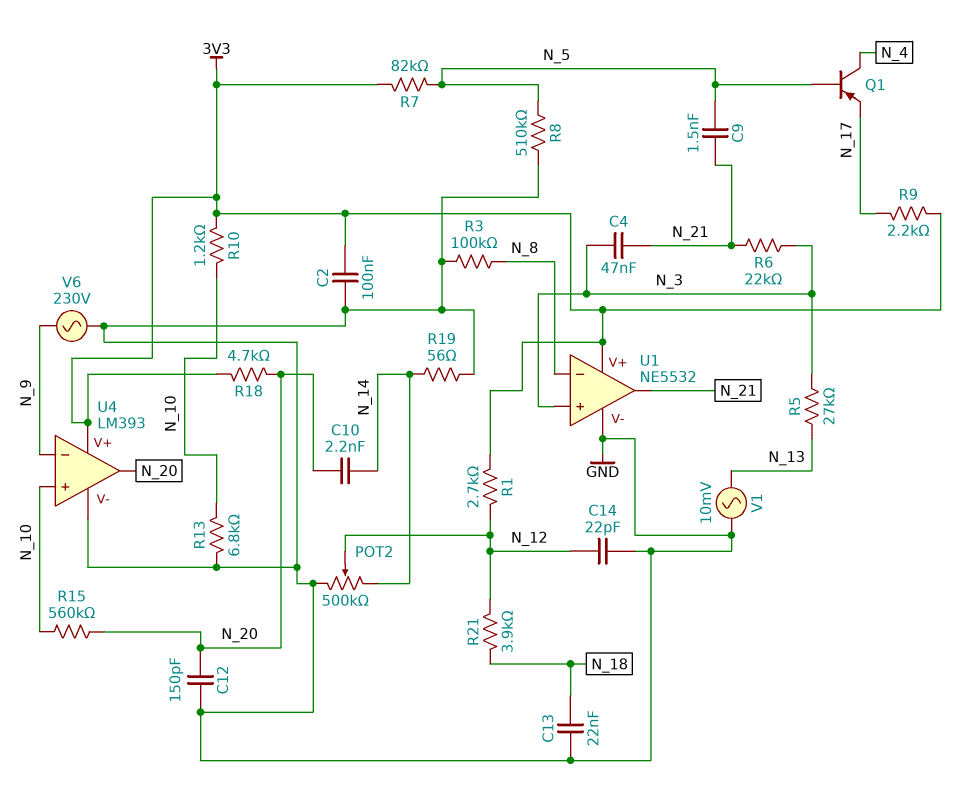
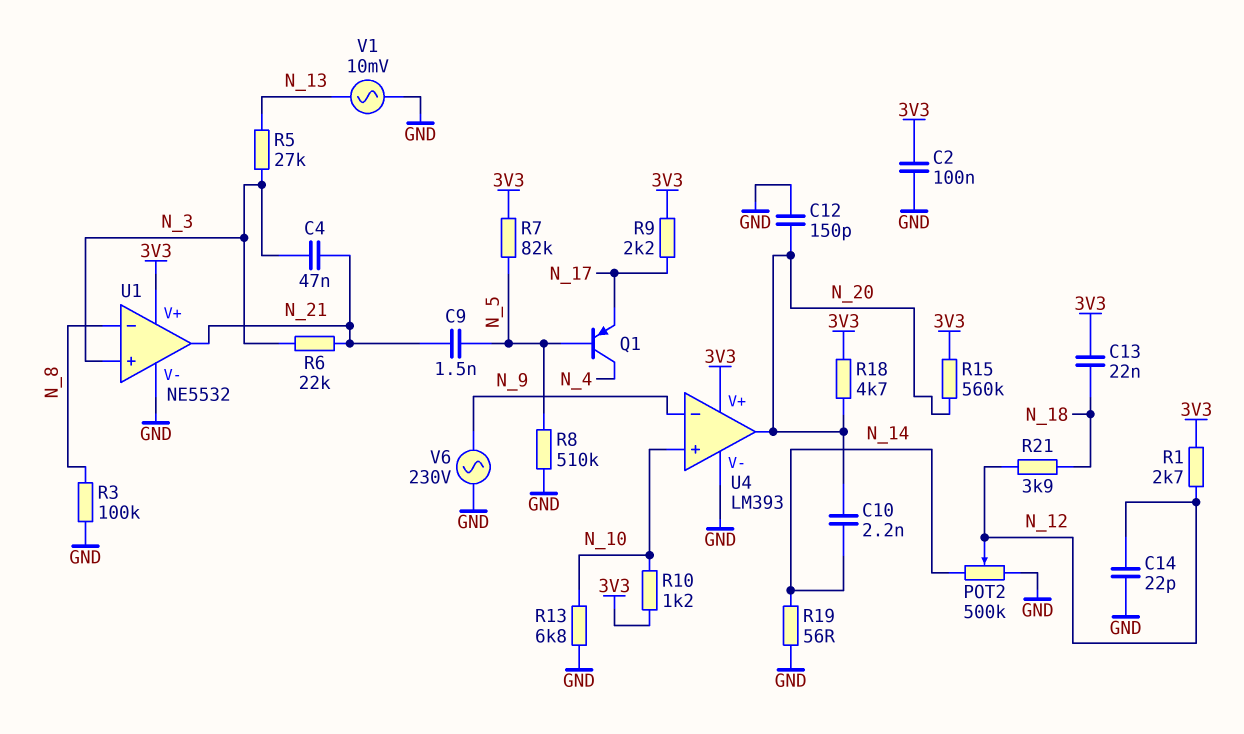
C13: 22nF (GND, N_18) -> 22nF (3V3, N_18)
R15: 560k (N_10, N_20) -> 560k (3V3, N_20)

